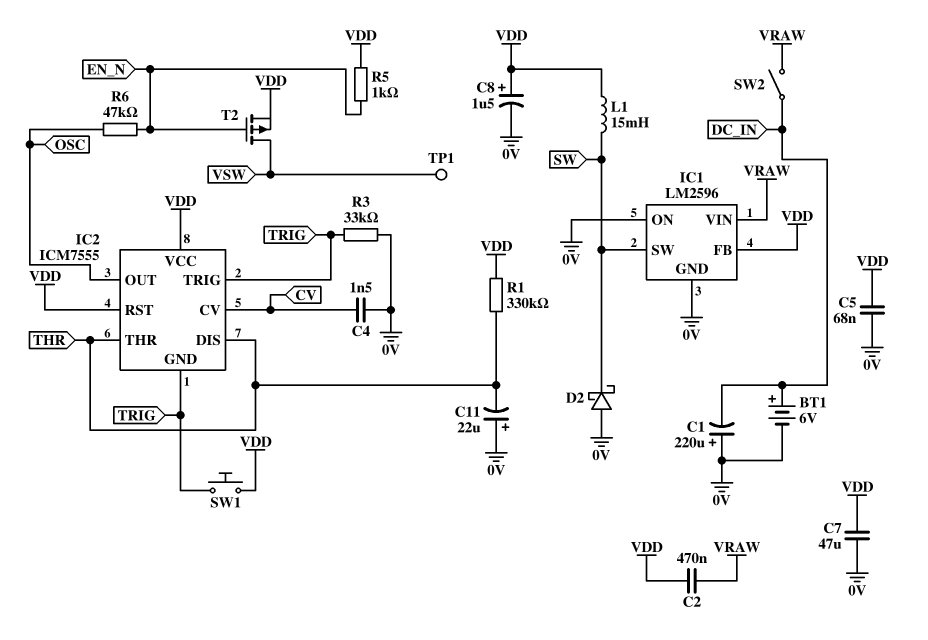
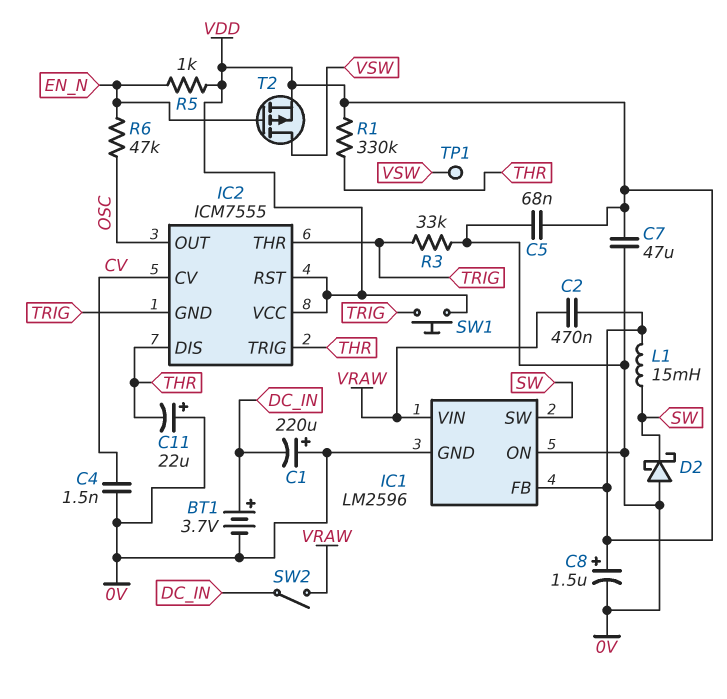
BT1: 6V (plus DC_IN, minus 0V) -> 3.7V (plus DC_IN, minus 0V)
IC2 pin THR: THR -> TRIG
IC2 pin TRIG: TRIG -> THR

